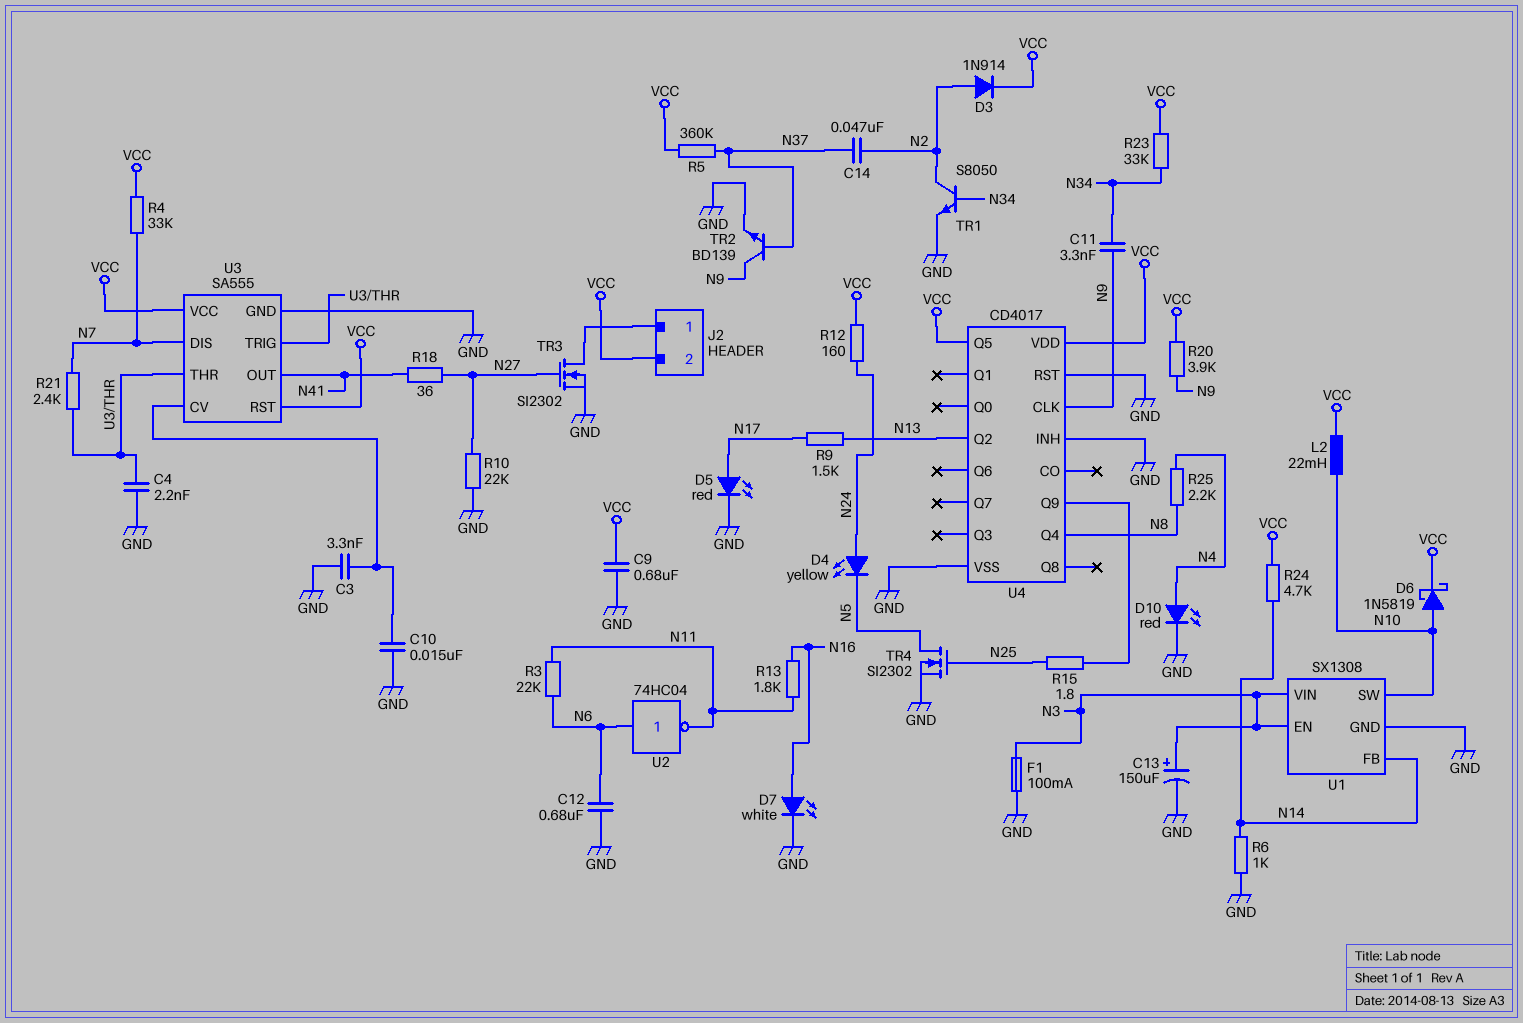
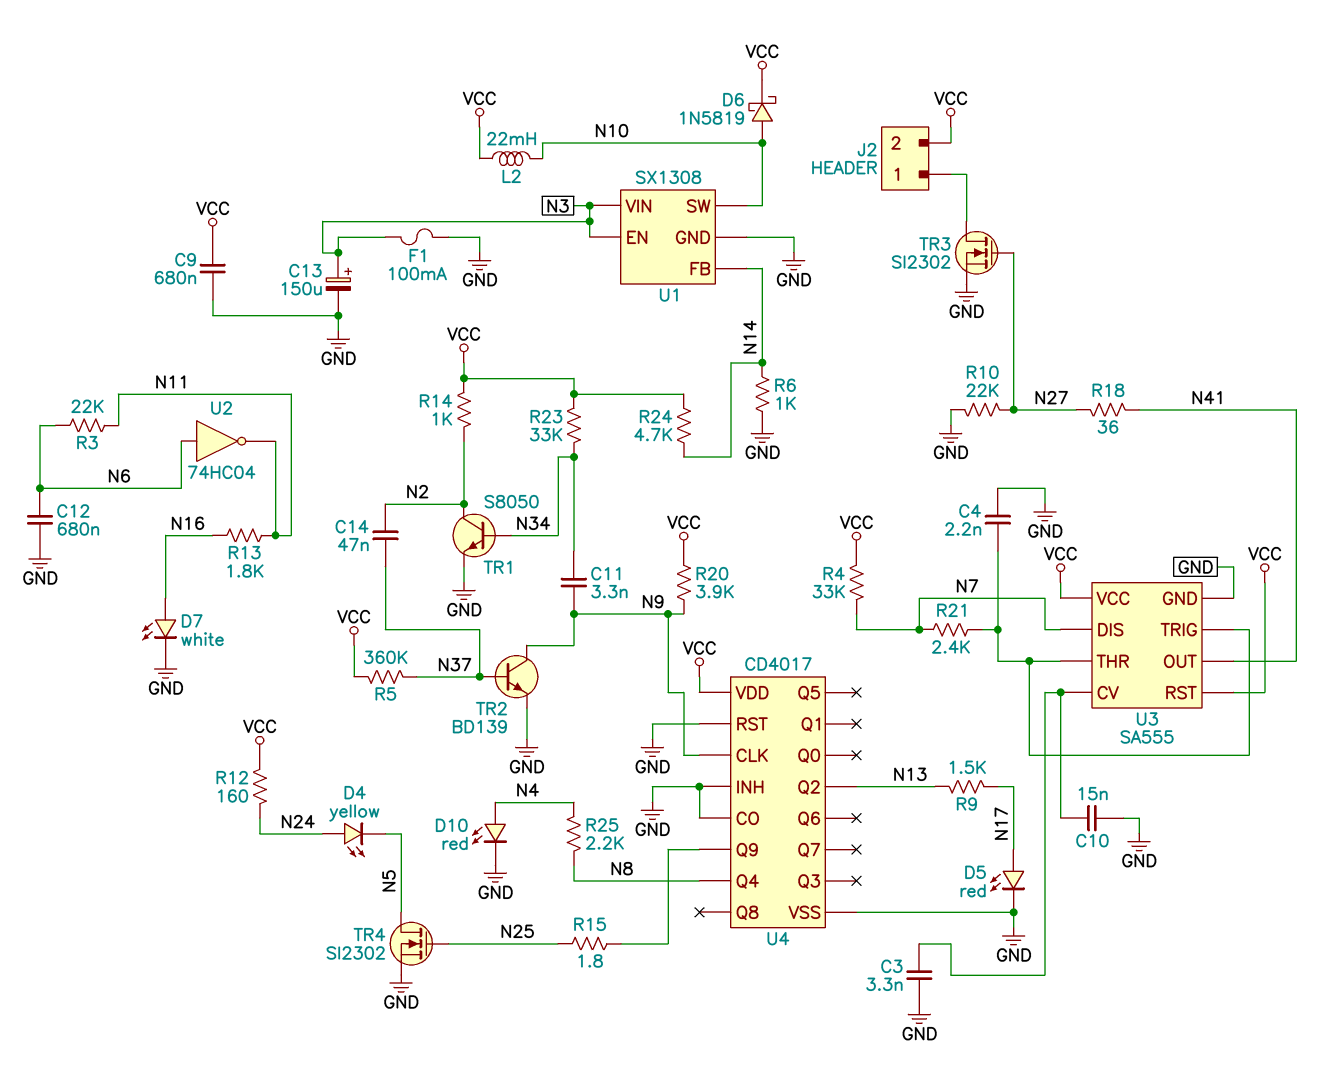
D3: diode 1N914 (A N2, K VCC) -> none
R14: none -> 1k (N2, VCC)
U4 pin CO: none -> GND
U4 pin Q5: VCC -> none

